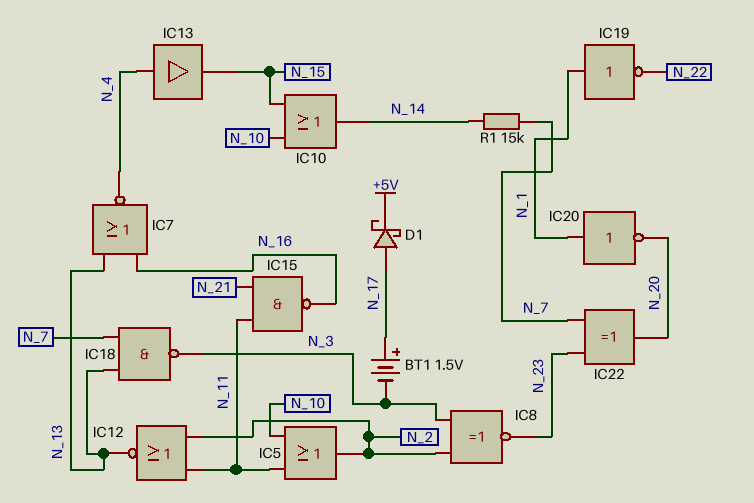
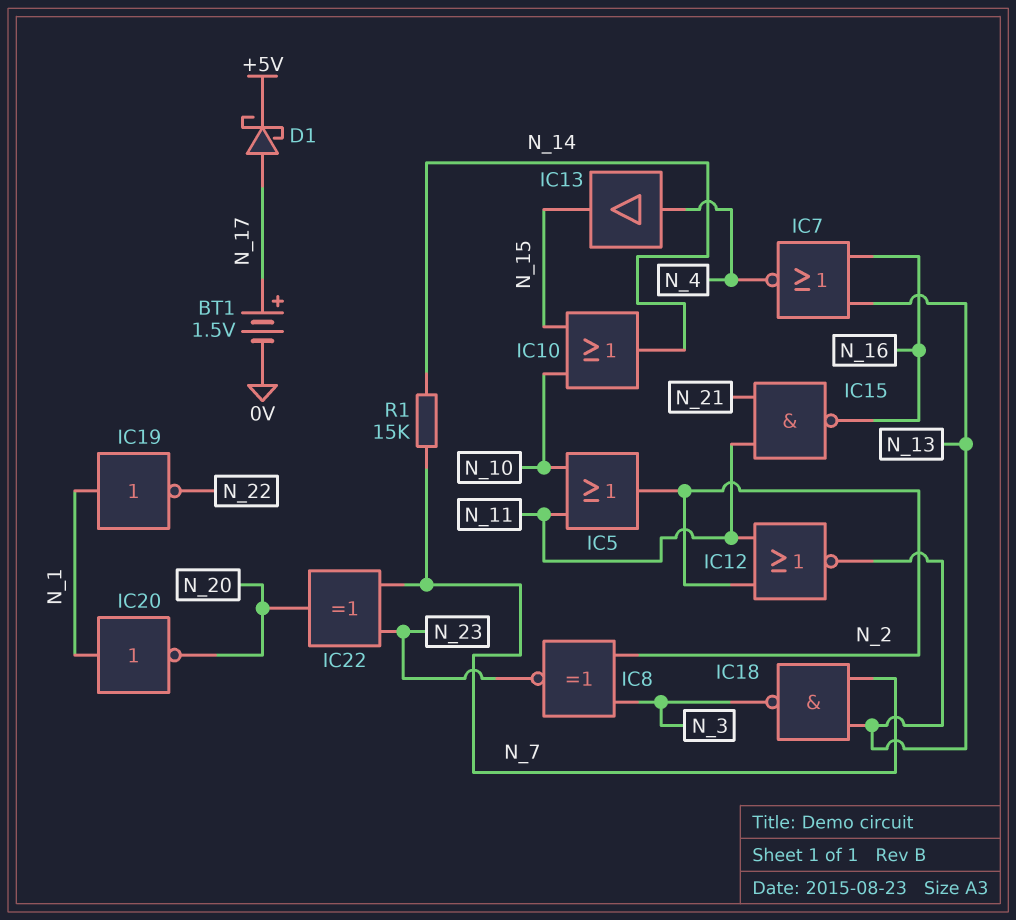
BT1: 1.5V (plus N_17, minus N_3) -> 1.5V (plus N_17, minus 0V)

